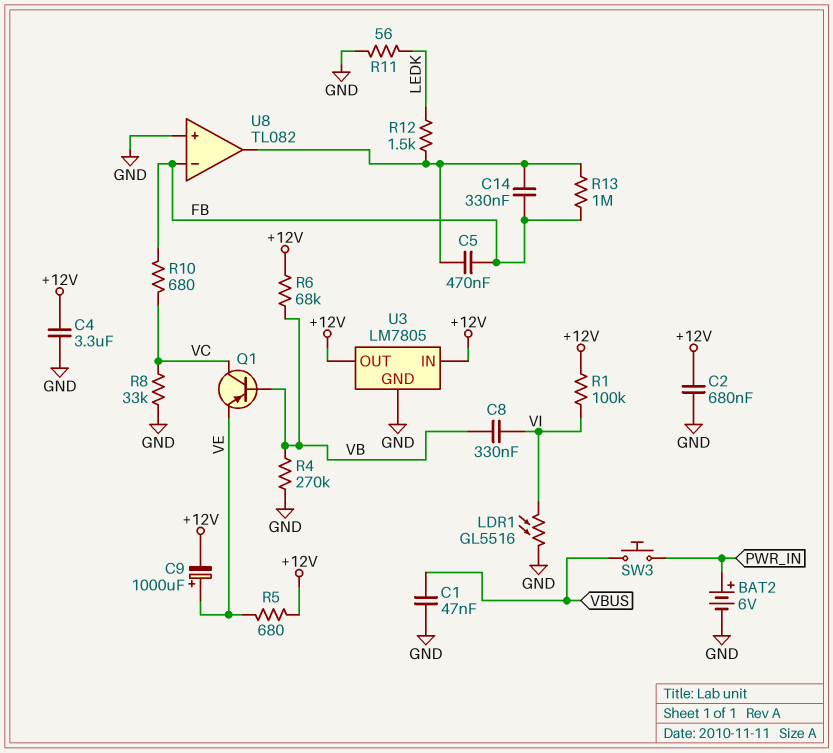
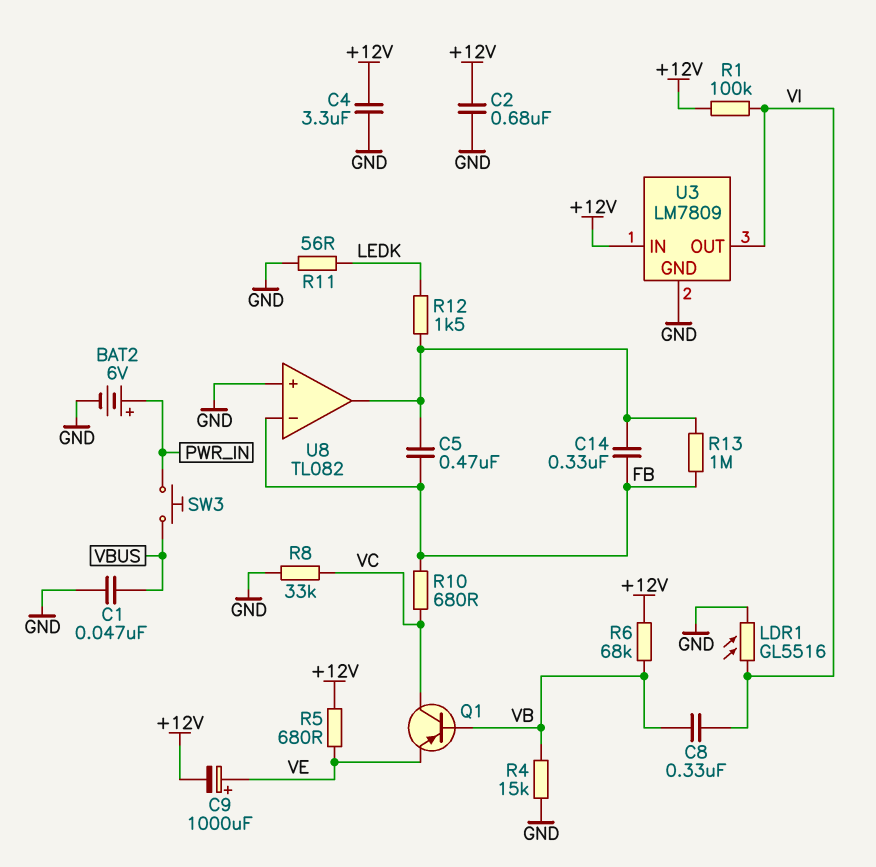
R4: 270k (GND, VB) -> 15k (GND, VB)
U3: LM7805 -> LM7809
U3 pin OUT: +12V -> VI

